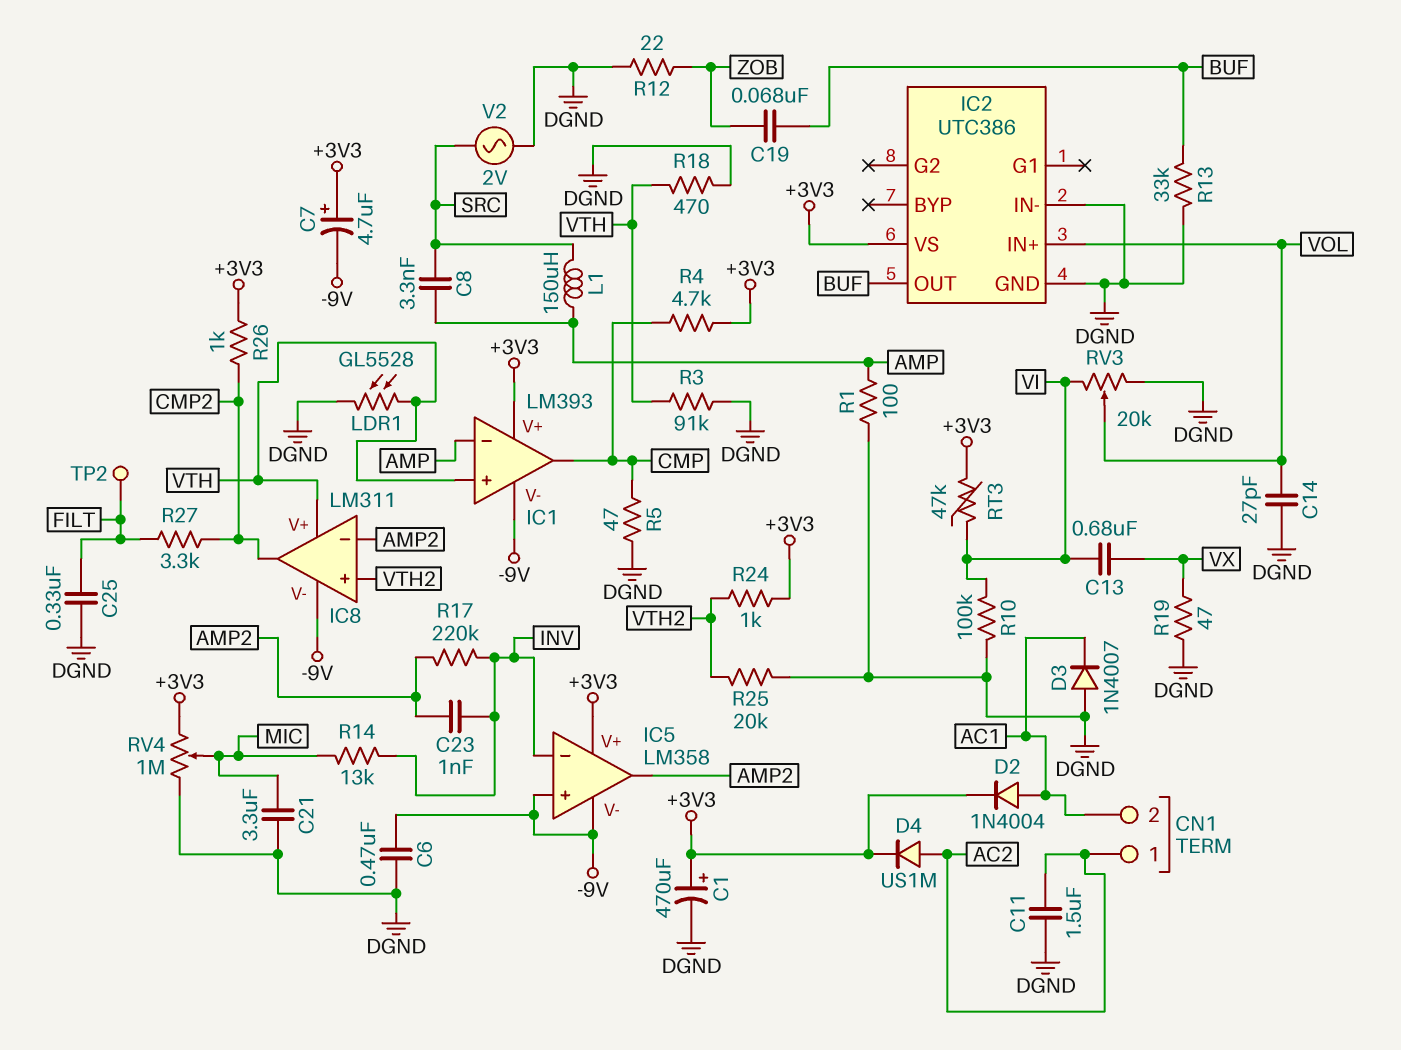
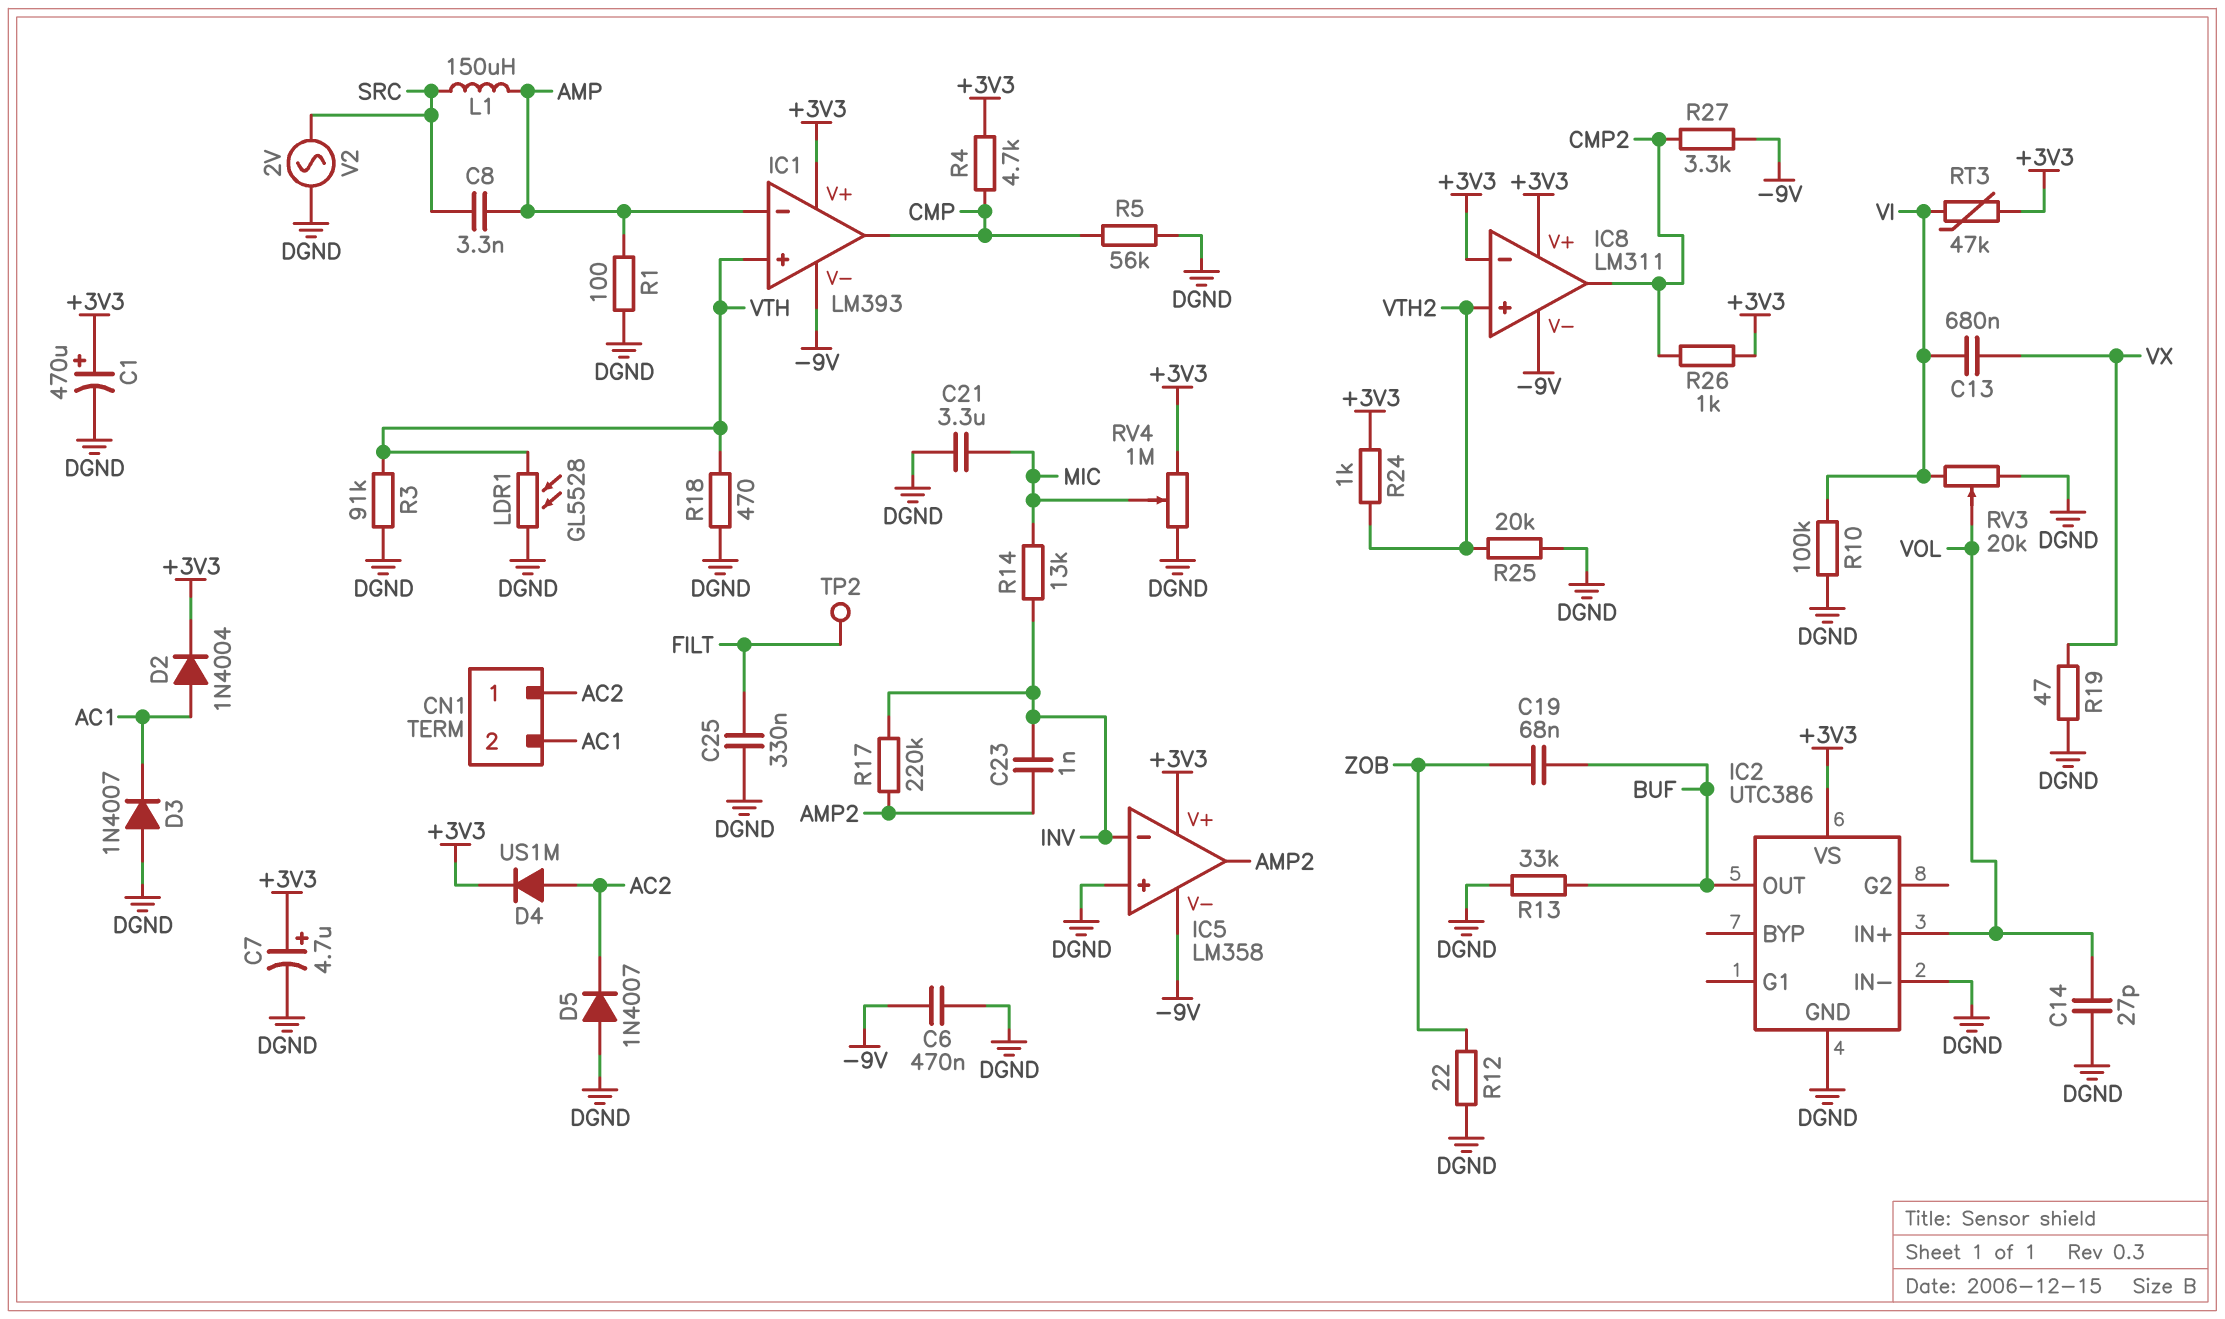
C7: 4.7uF (plus +3V3, minus -9V) -> 4.7uF (plus +3V3, minus DGND)
C11: 1.5uF (AC2, DGND) -> none
D5: none -> diode 1N4007 (A DGND, K AC2)
IC5 pin in+: -9V -> DGND
IC8 pin V+: VTH -> +3V3
IC8 pin in-: AMP2 -> +3V3
R5: 47 (CMP, DGND) -> 56k (CMP, DGND)
R27: 3.3k (CMP2, FILT) -> 3.3k (-9V, CMP2)

